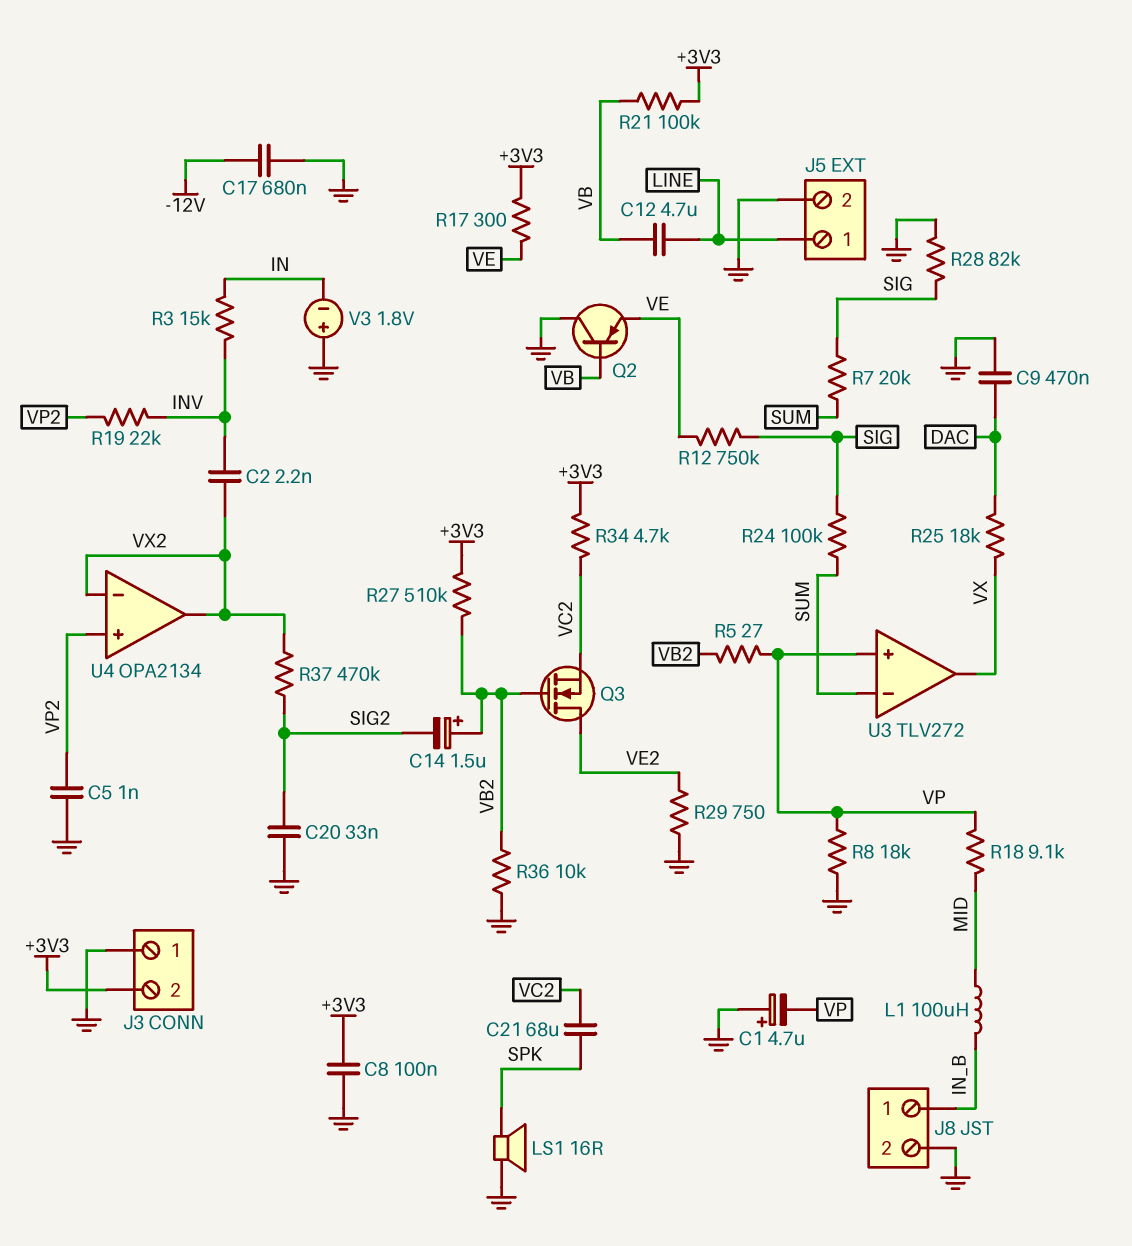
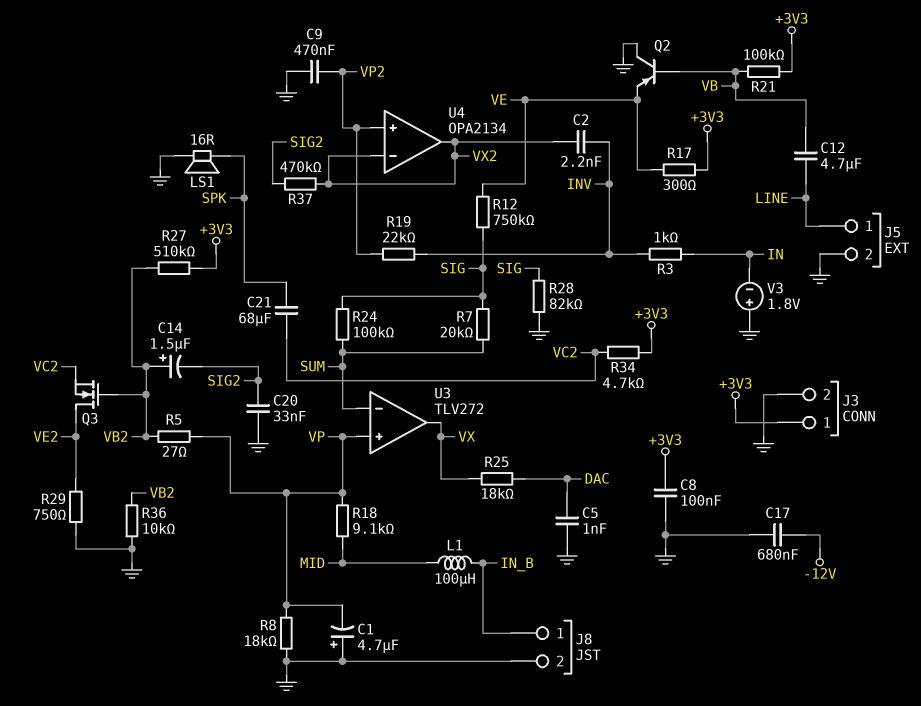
C5: 1nF (GND, VP2) -> 1nF (DAC, GND)
C9: 470nF (DAC, GND) -> 470nF (GND, VP2)
J3 pin 1: GND -> +3V3
J3 pin 2: +3V3 -> GND
R3: 15k (IN, INV) -> 1k (IN, INV)

